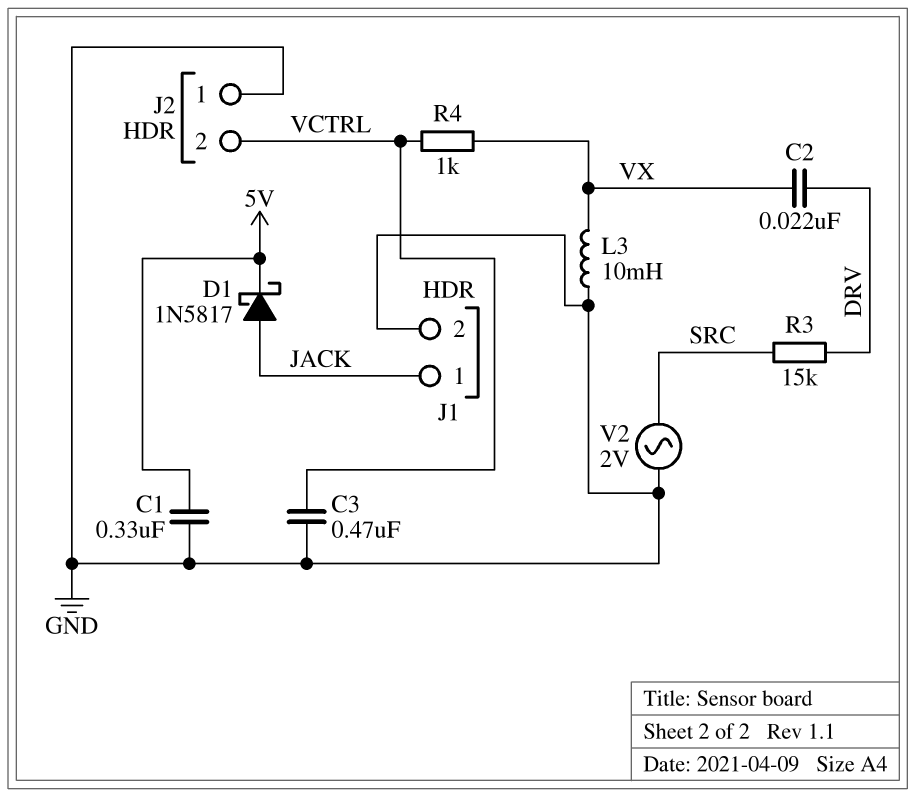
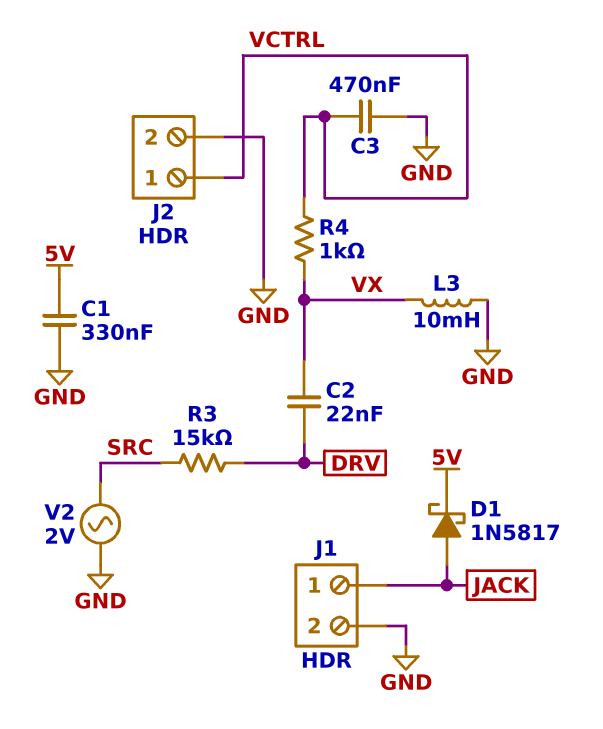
J2 pin 1: GND -> VCTRL
J2 pin 2: VCTRL -> GND

